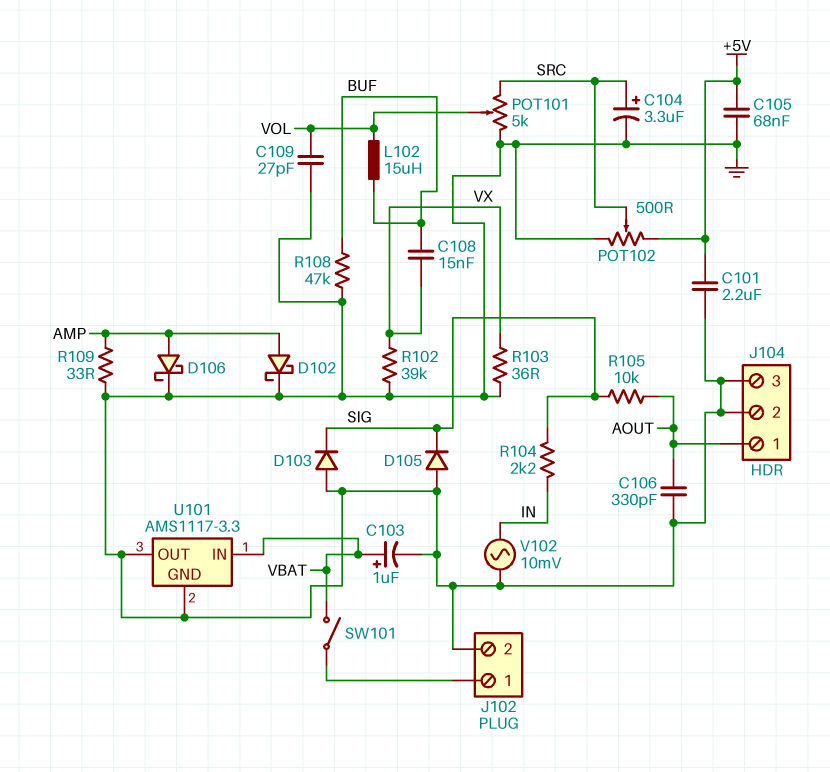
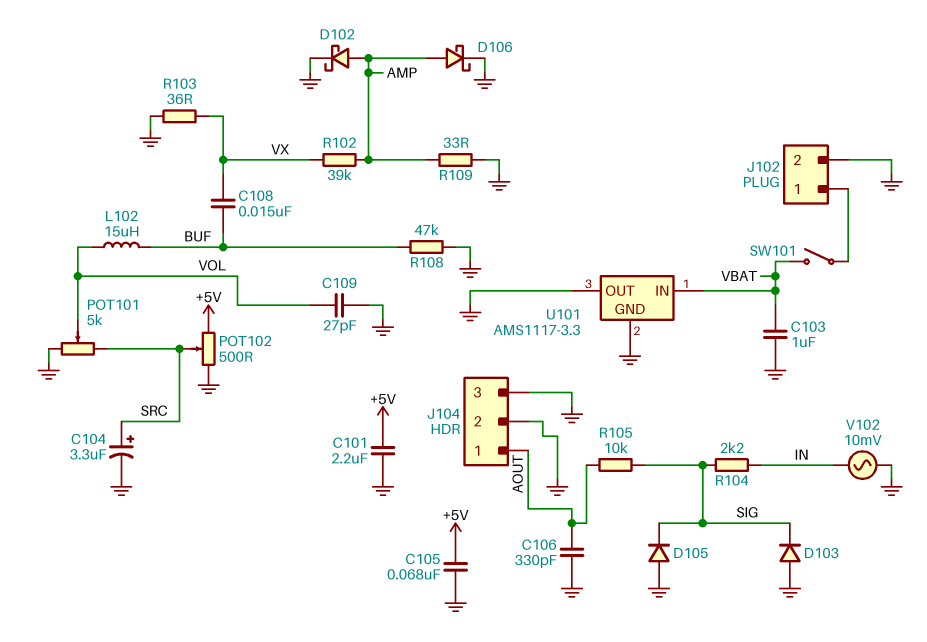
C103: 1uF (plus VBAT, minus GND) -> 1uF (GND, VBAT)
R102: 39k (GND, VX) -> 39k (AMP, VX)

